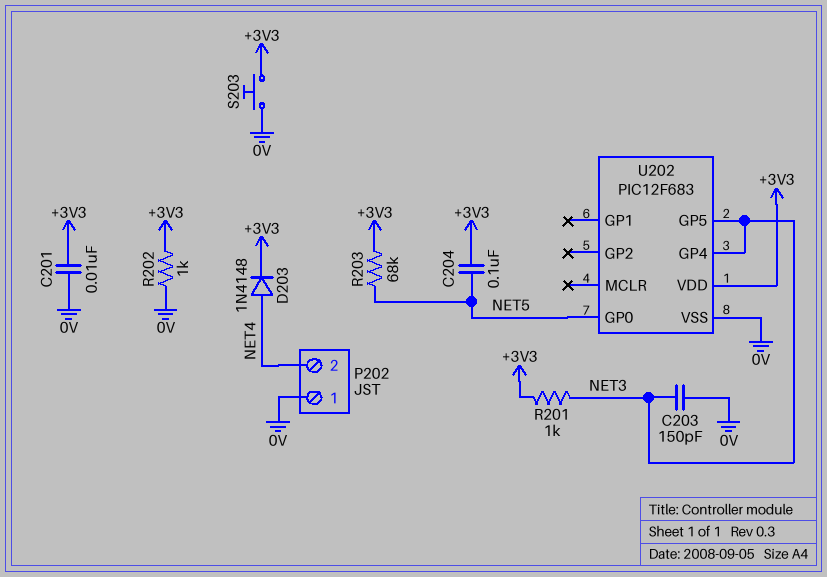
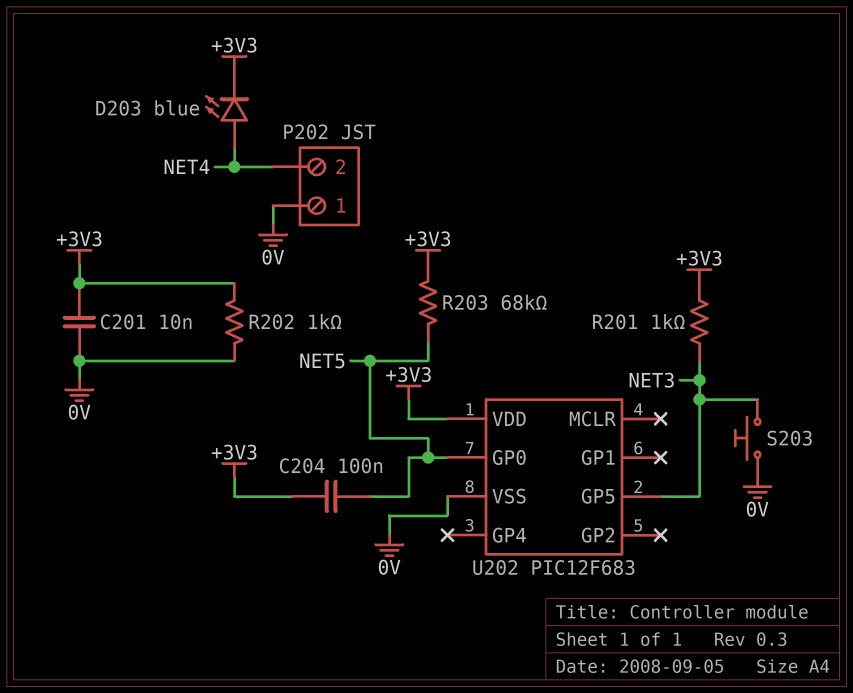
C203: 150pF (0V, NET3) -> none
D203: diode 1N4148 (A NET4, K +3V3) -> LED blue (A NET4, K +3V3)
S203: button (+3V3, 0V) -> button (0V, NET3)
U202 pin GP4: NET3 -> none

